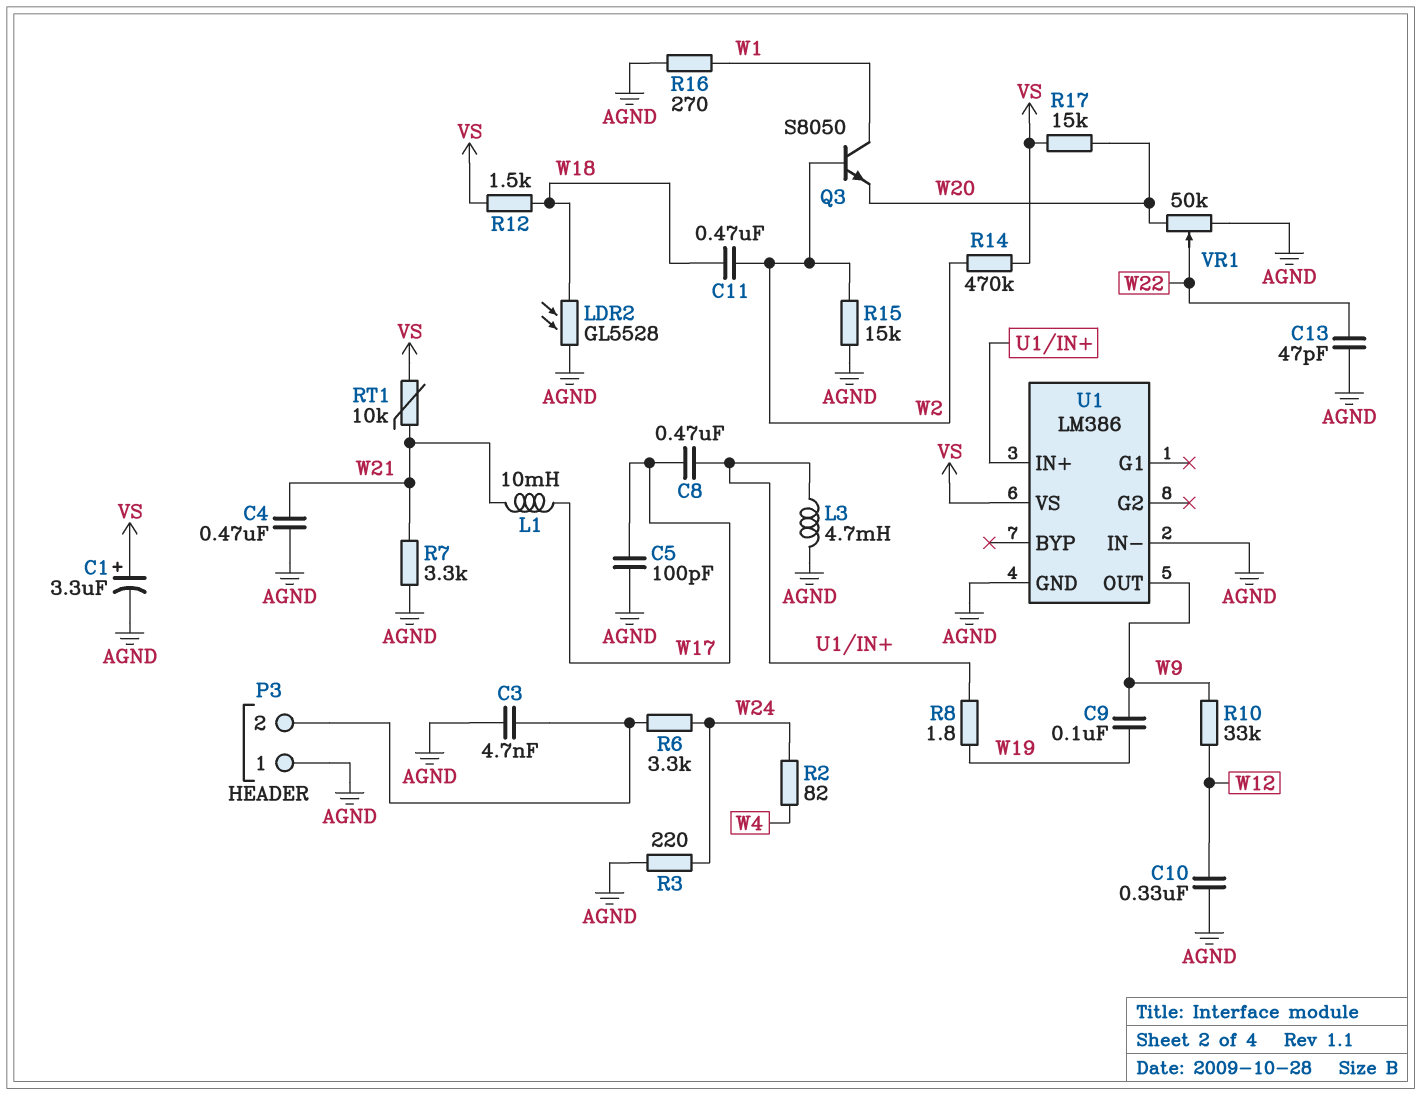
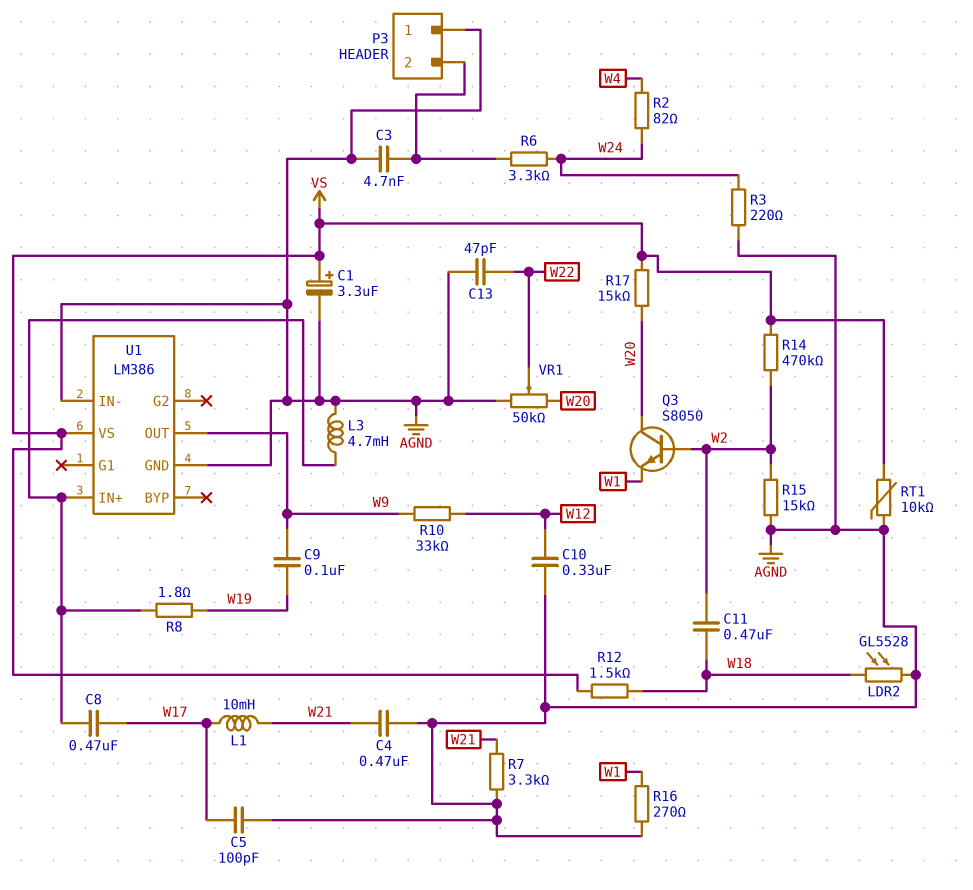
Q3: NPN S8050 (B W2, C W1, E W20) -> NPN S8050 (B W2, C W20, E W1)
RT1: 10k (VS, W21) -> 10k (AGND, VS)

